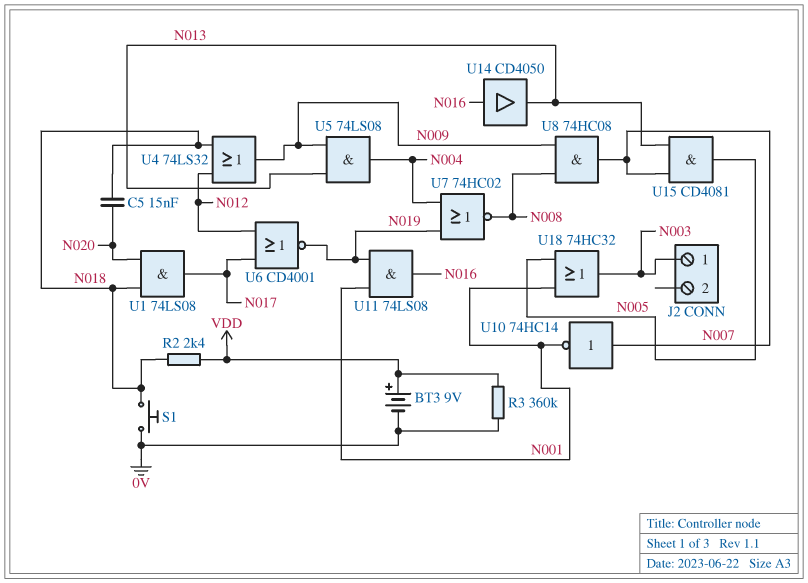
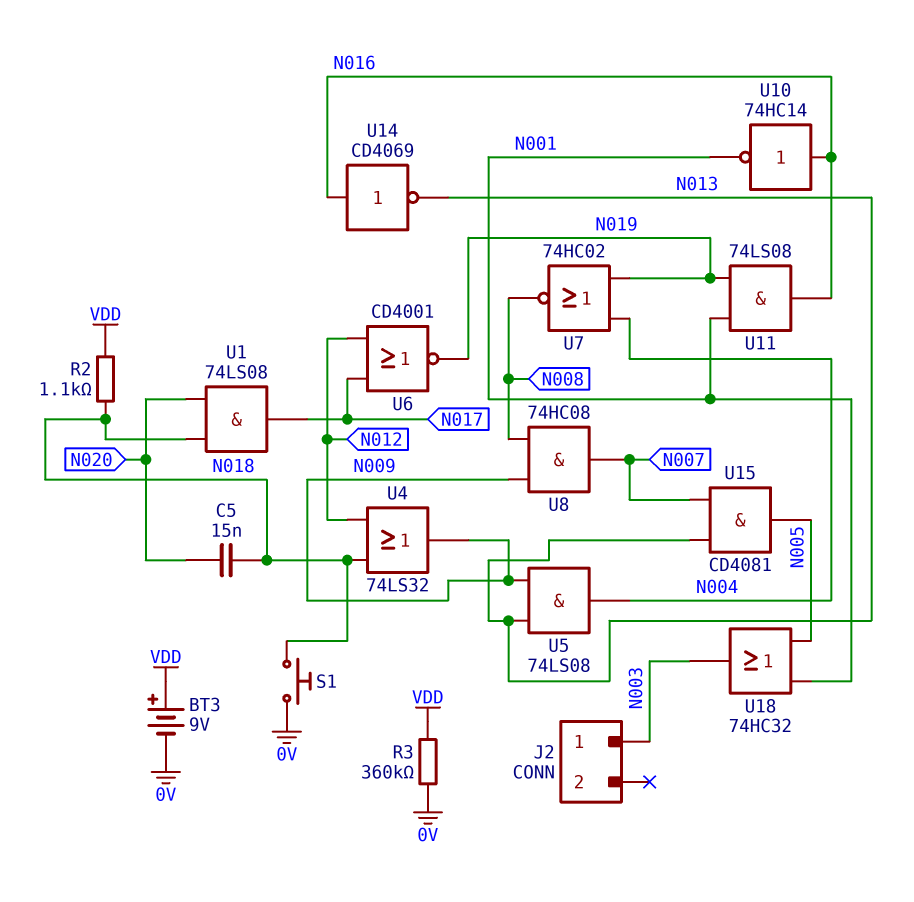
R2: 2.4k (N018, VDD) -> 1.1k (N018, VDD)
U10: NOT 74HC14 (in N007, out N001) -> NOT 74HC14 (in N016, out N001)
U14: buffer CD4050 (in N016, out N013) -> NOT CD4069 (in N016, out N013)

